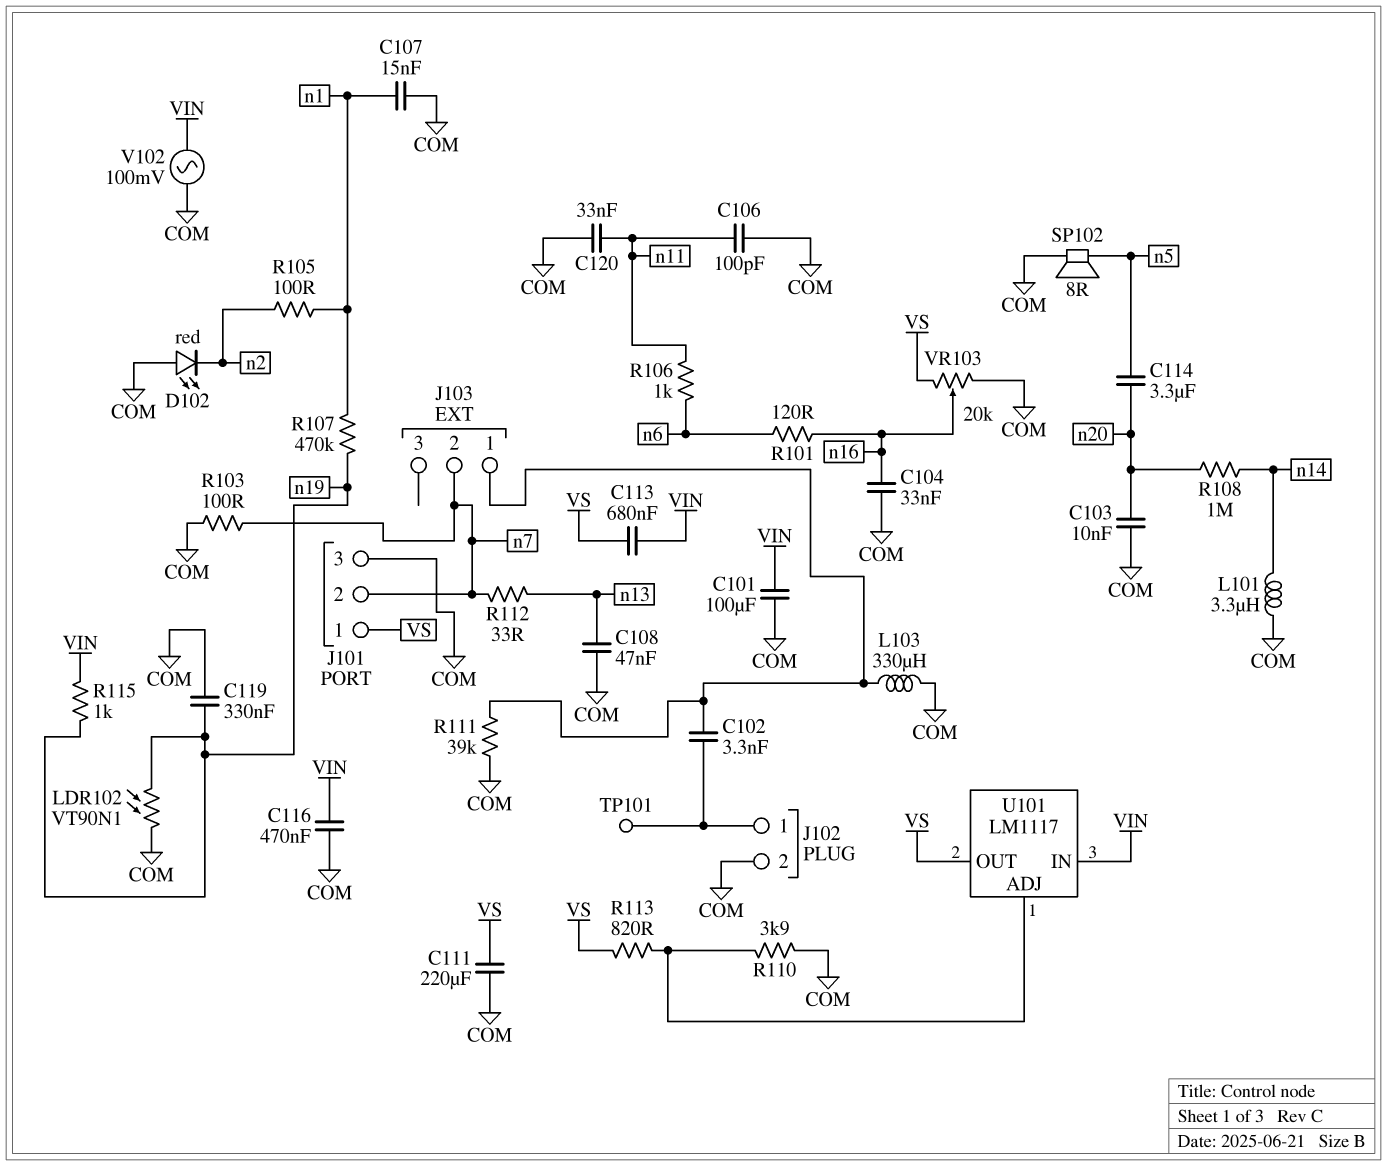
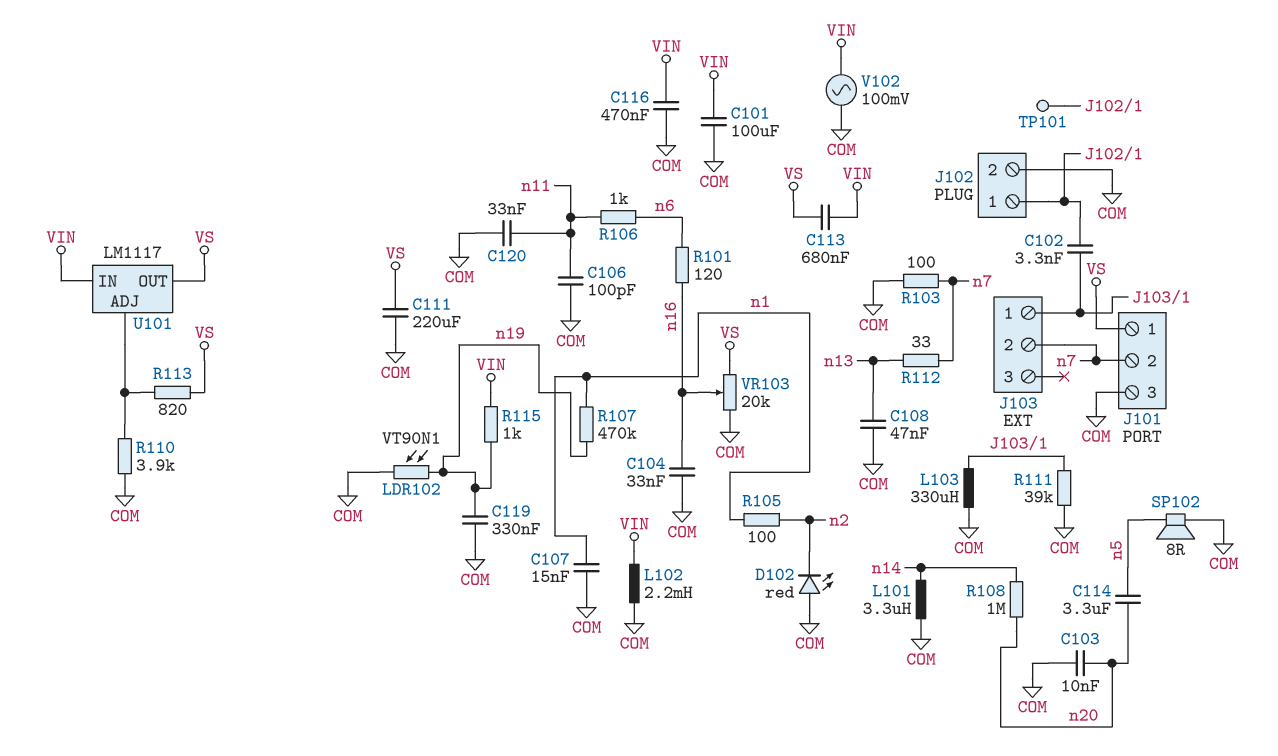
L102: none -> 2.2mH (COM, VIN)

